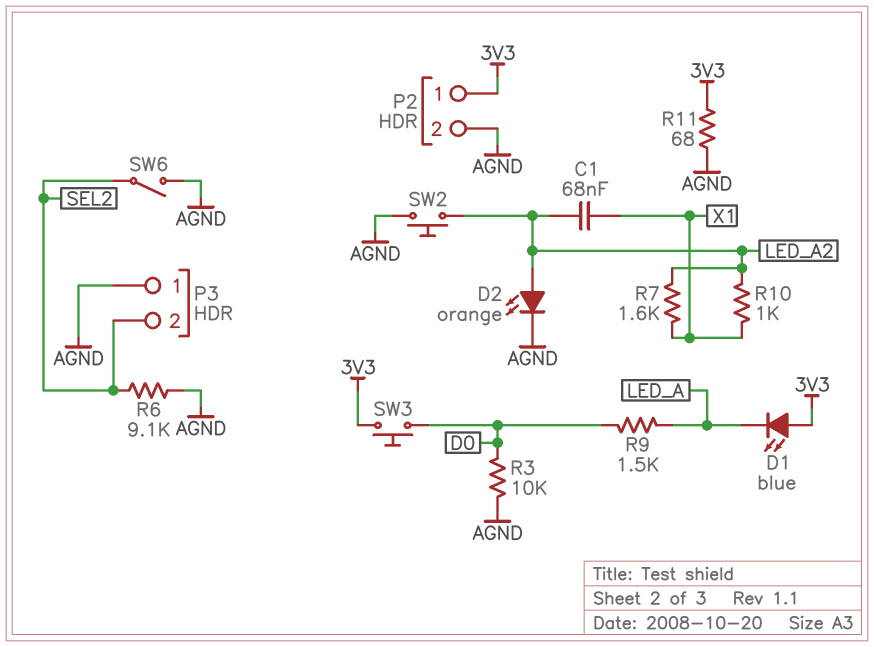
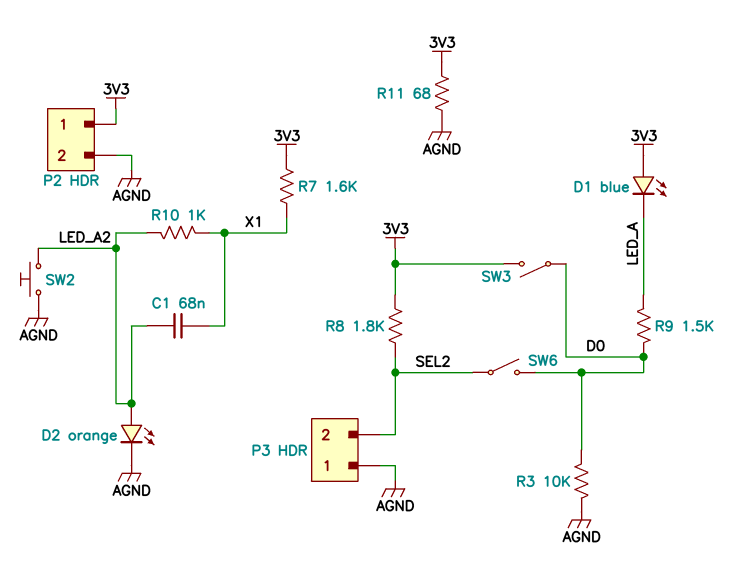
R6: 9.1k (AGND, SEL2) -> none
R7: 1.6k (LED_A2, X1) -> 1.6k (3V3, X1)
R8: none -> 1.8k (3V3, SEL2)
SW3: button (3V3, D0) -> switch (3V3, D0)
SW6: switch (AGND, SEL2) -> switch (D0, SEL2)

